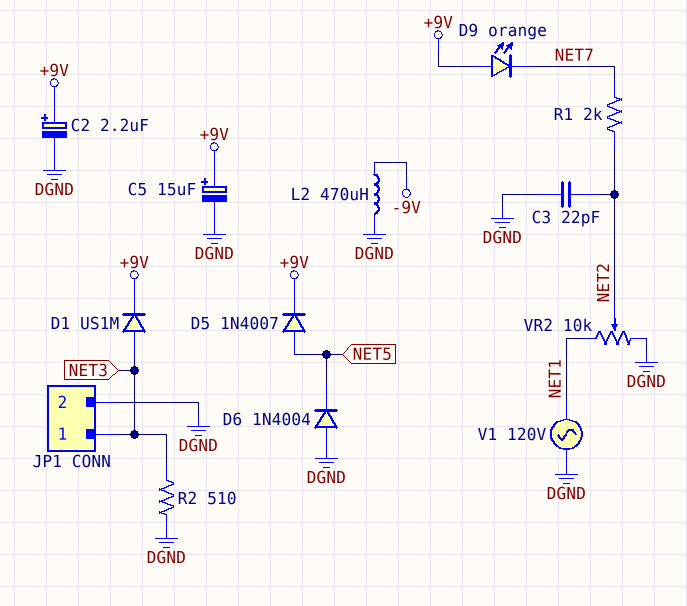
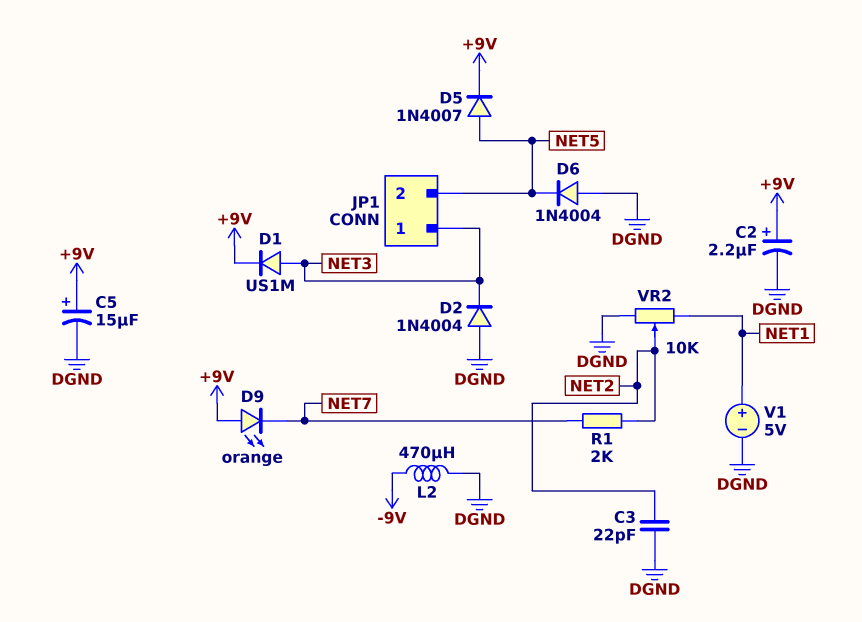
D2: none -> diode 1N4004 (A DGND, K NET3)
JP1 pin 2: DGND -> NET5
R2: 510 (DGND, NET3) -> none
V1: AC 120V (DGND, NET1) -> 5V (plus NET1, minus DGND)

